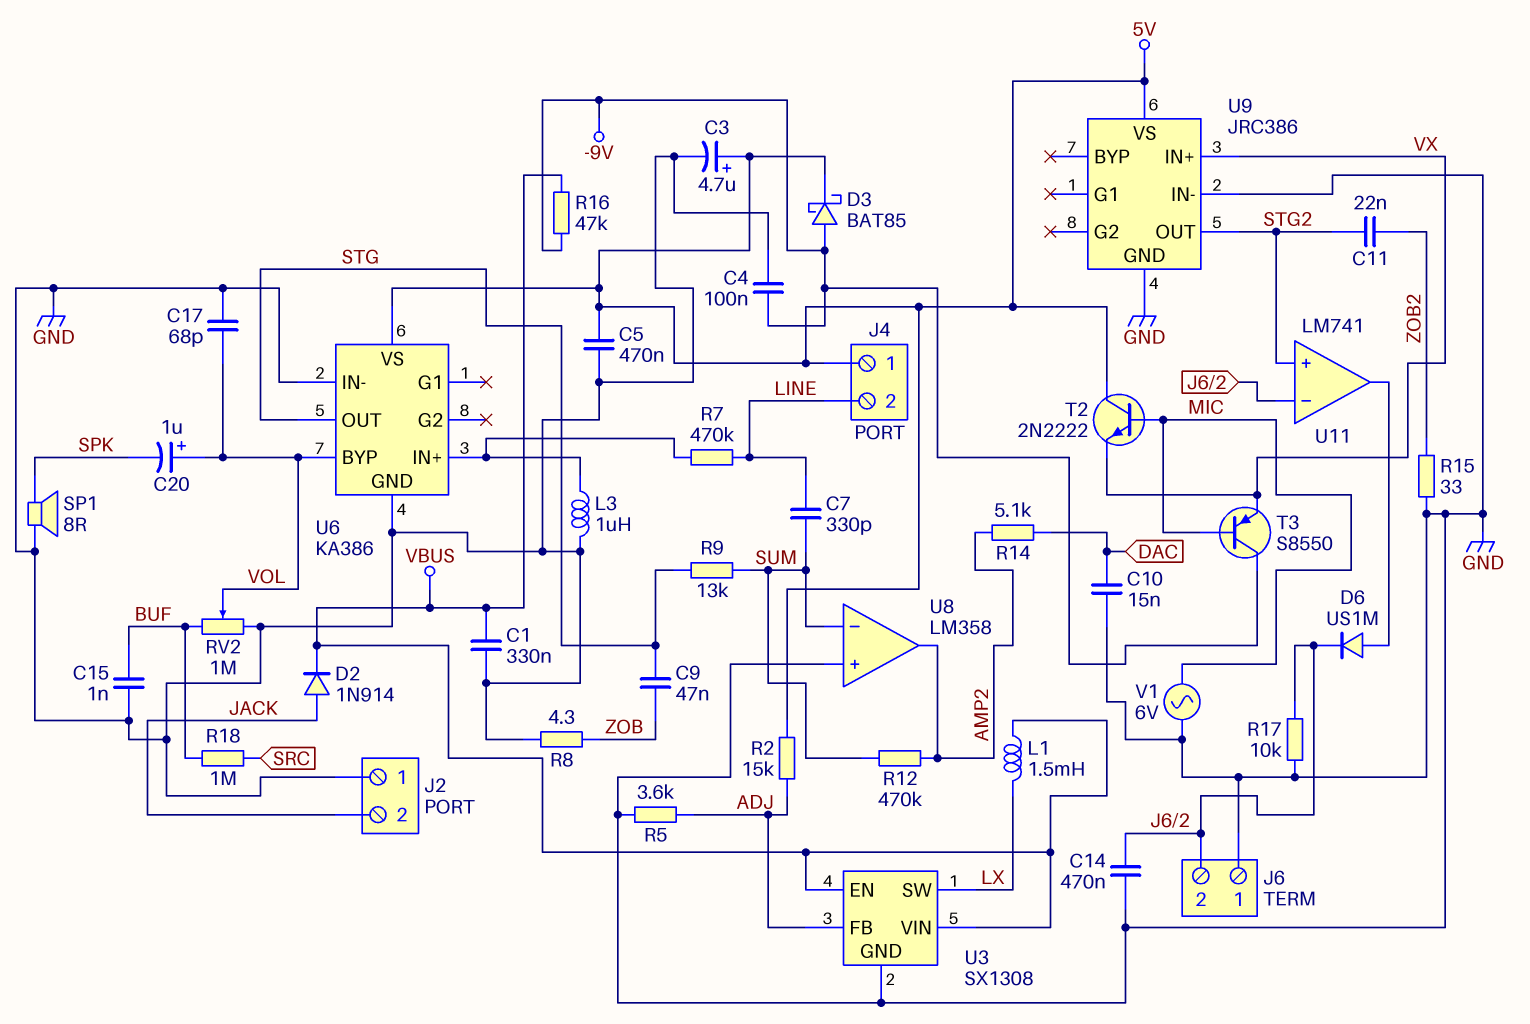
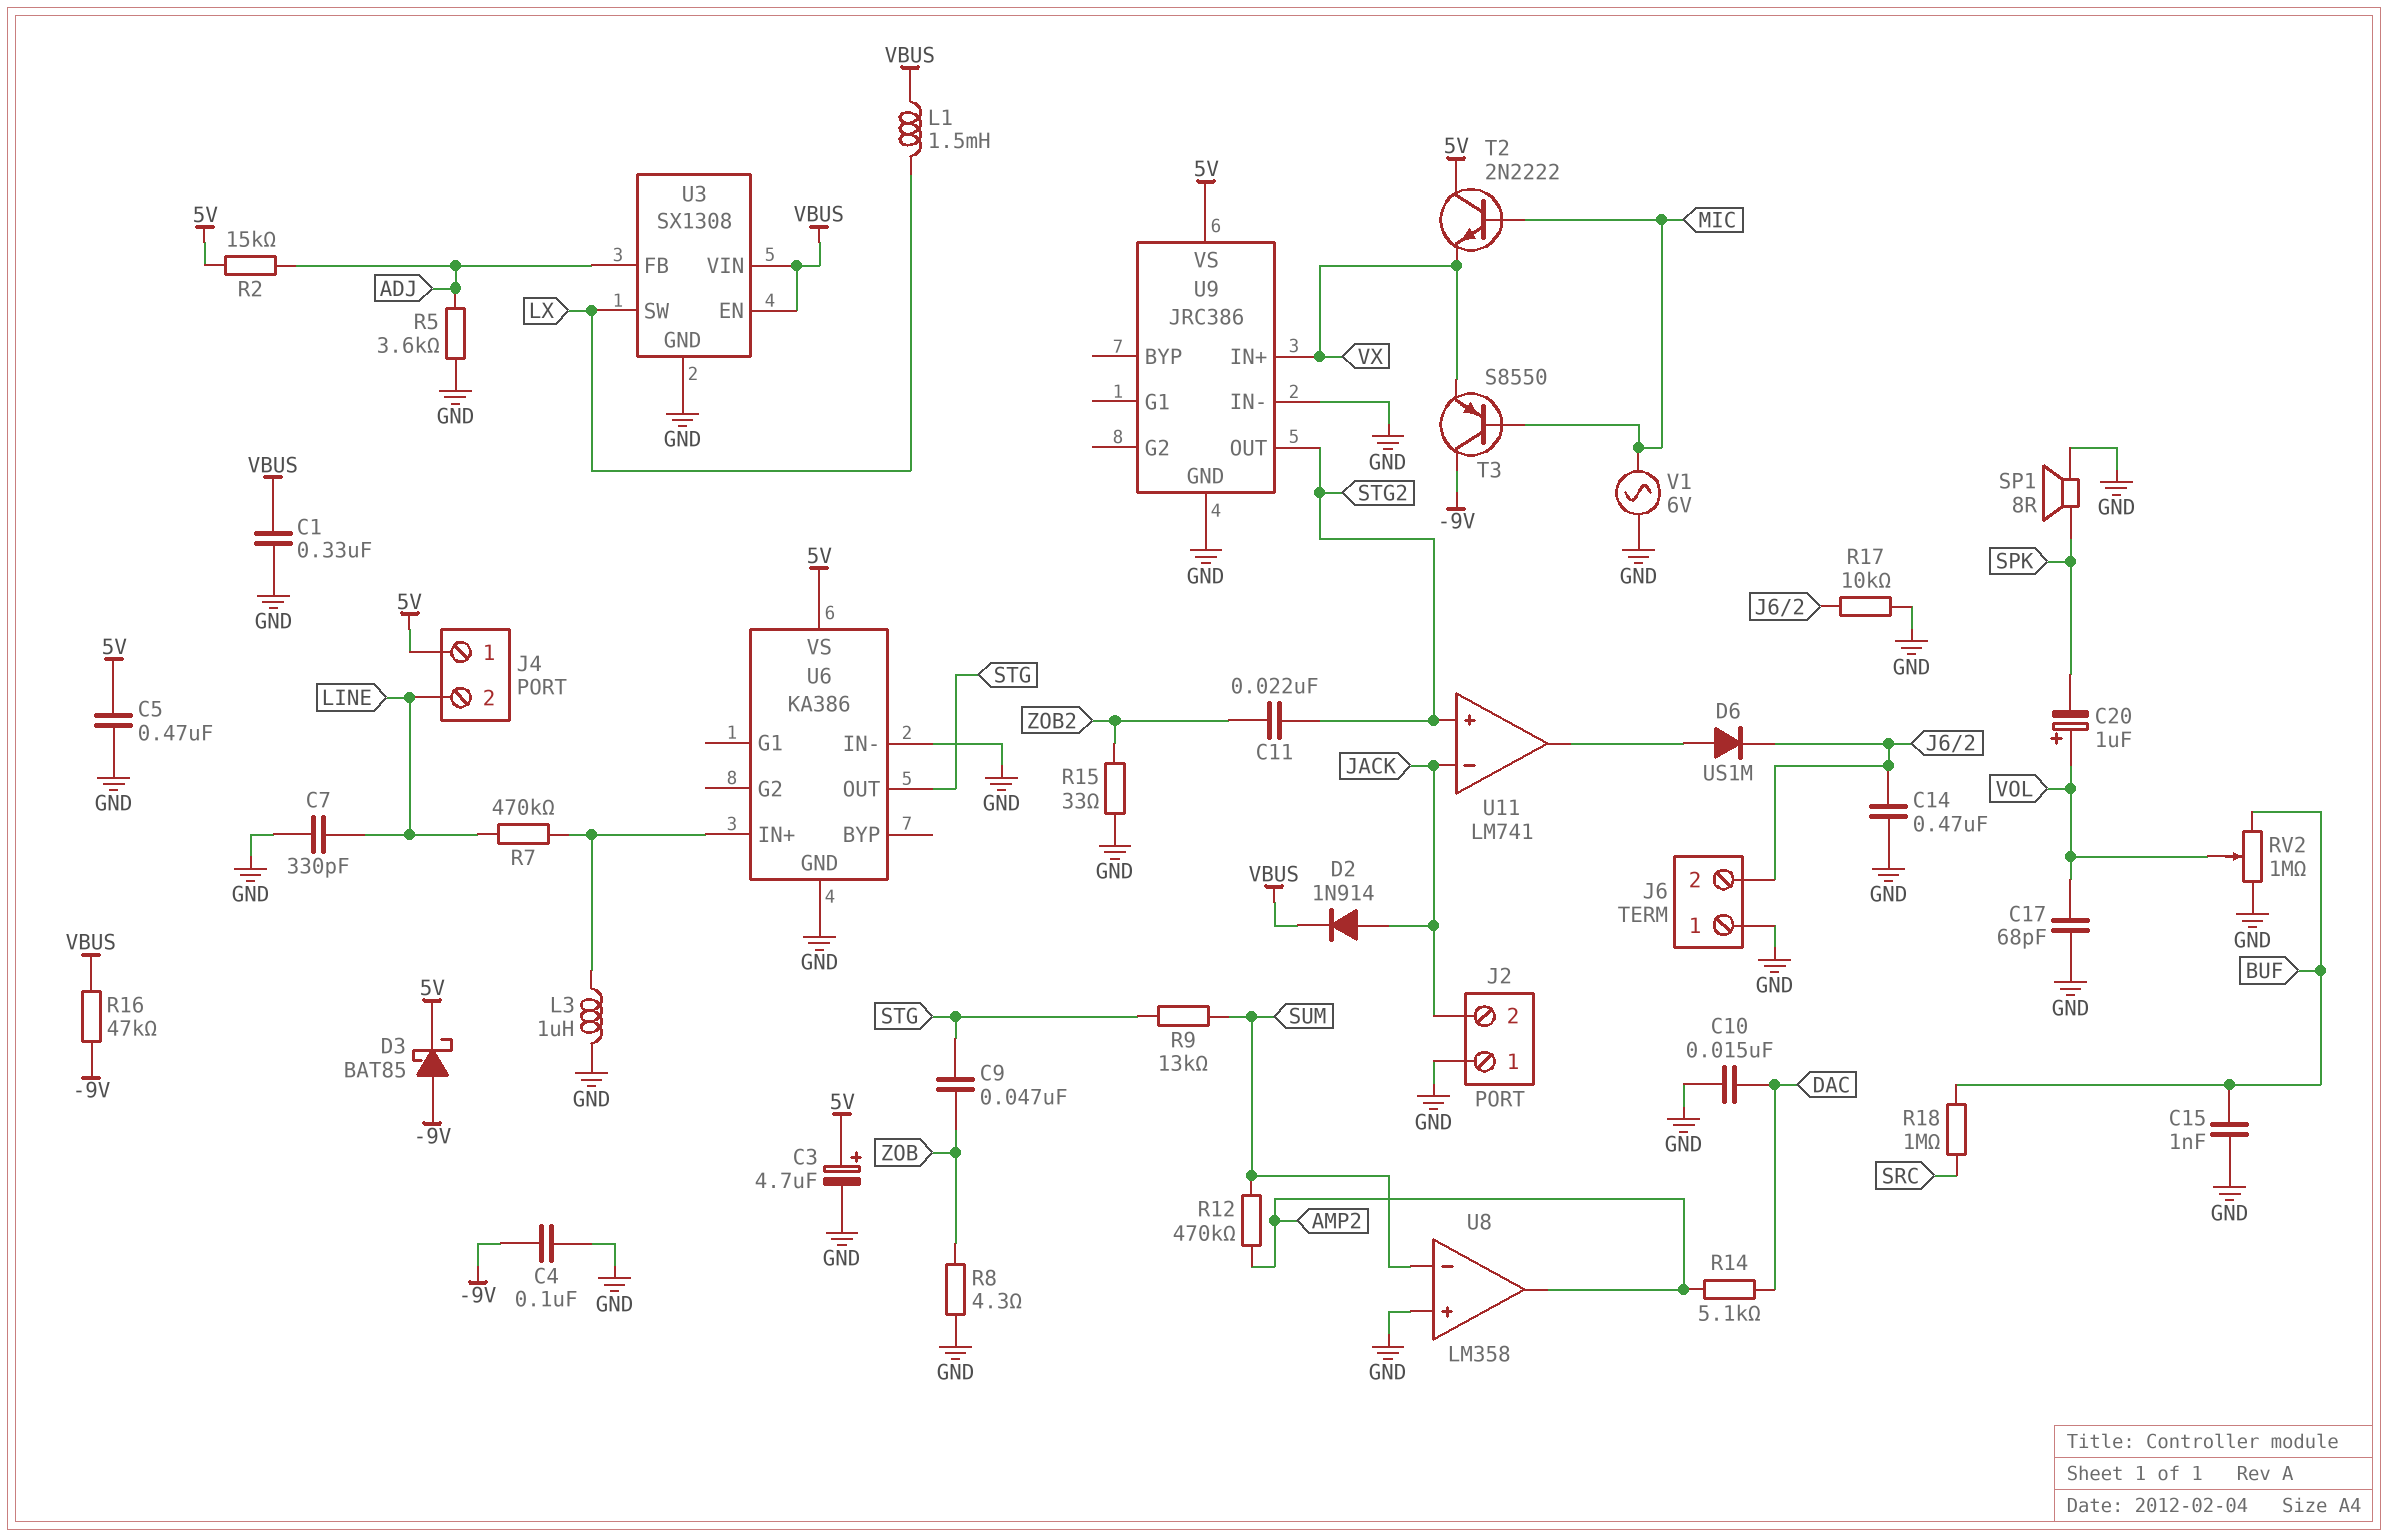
C7: 330pF (LINE, SUM) -> 330pF (GND, LINE)
U6 pin BYP: VOL -> none
U11 pin in-: J6/2 -> JACK

